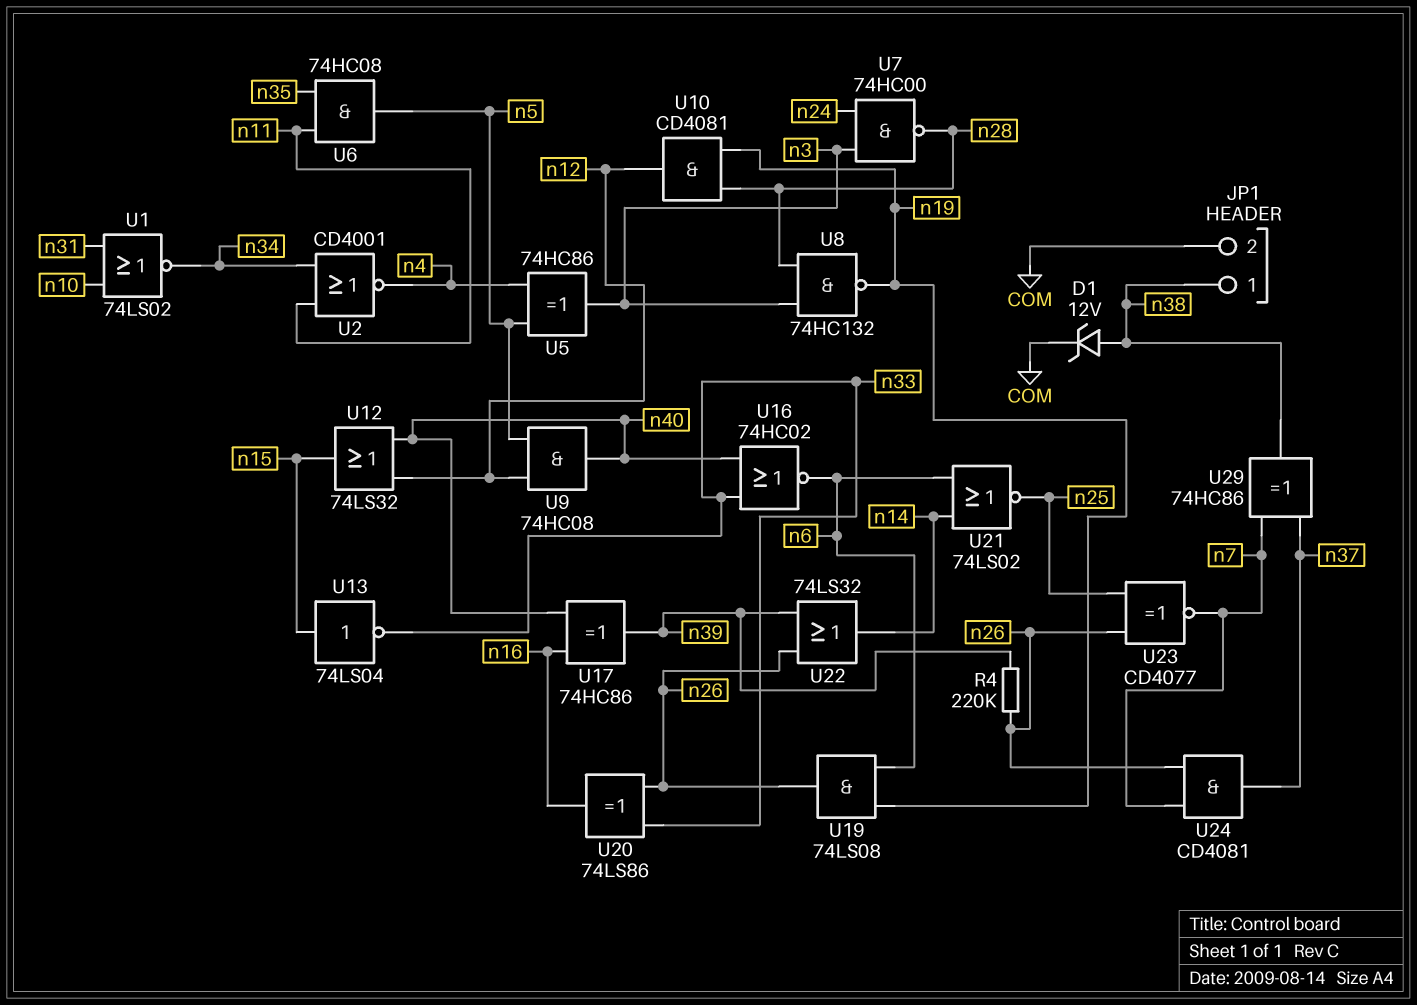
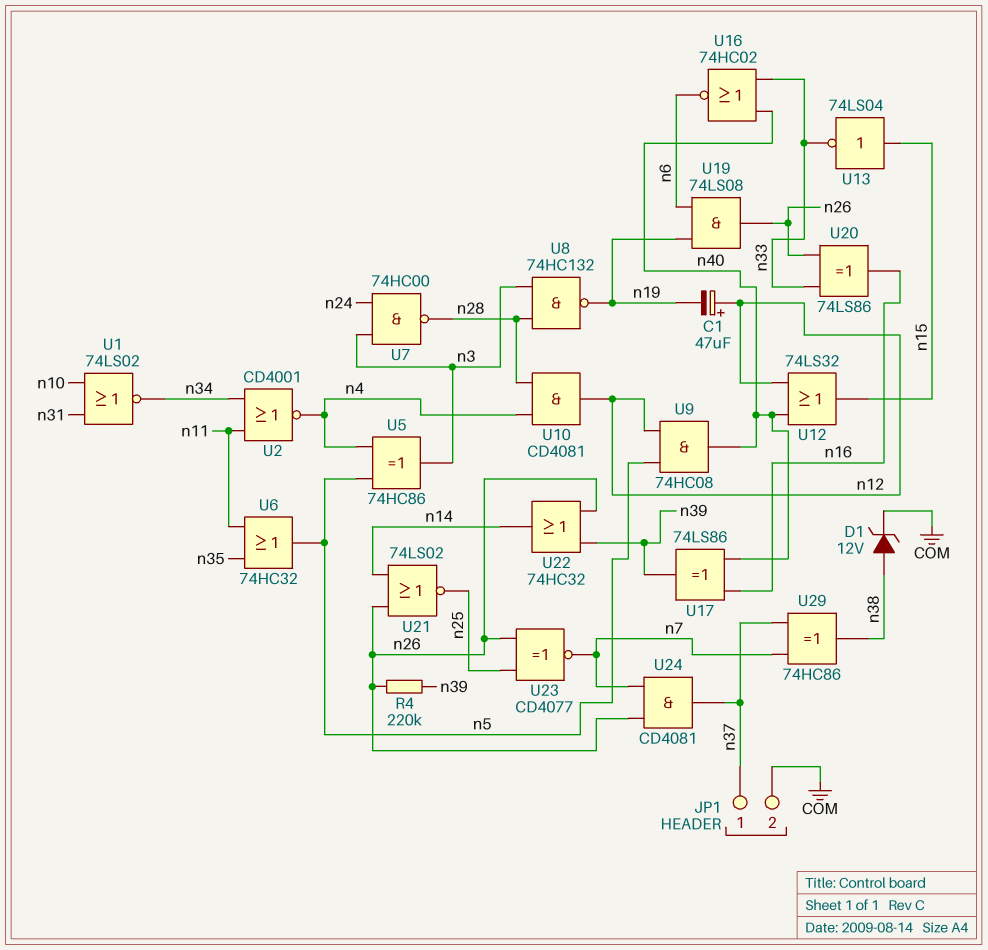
C1: none -> 47uF (plus n12, minus n19)
JP1 pin 1: n38 -> n37
U6: AND 74HC08 (in n11, in n35, out n5) -> OR 74HC32 (in n11, in n35, out n5)
U10: AND CD4081 (in n19, in n28, out n12) -> AND CD4081 (in n4, in n28, out n12)
U17: XOR 74HC86 (in n16, in n40, out n39) -> XOR 74LS86 (in n16, in n40, out n39)
U21: NOR 74LS02 (in n6, in n14, out n25) -> NOR 74LS02 (in n14, in n26, out n25)
U22: OR 74LS32 (in n26, in n39, out n14) -> OR 74HC32 (in n26, in n39, out n14)

